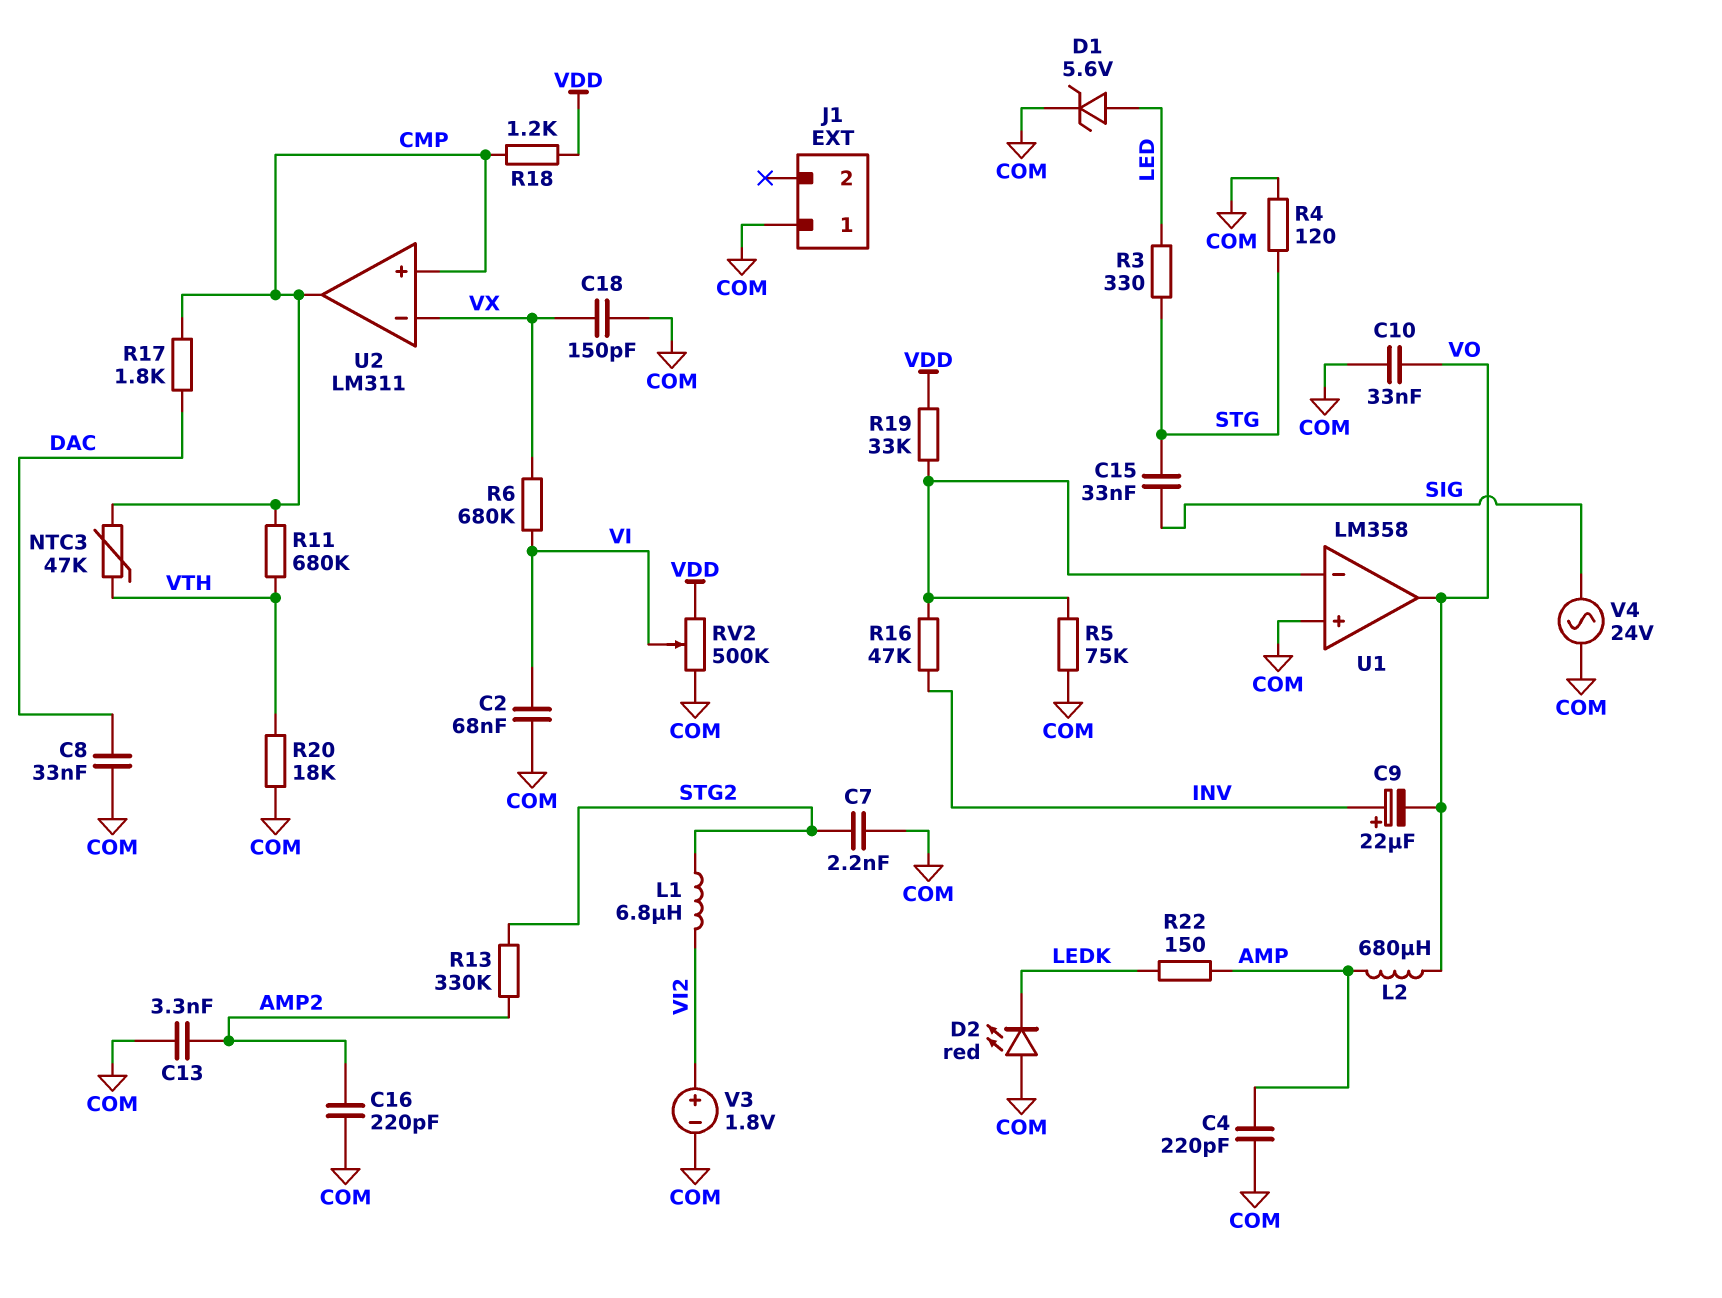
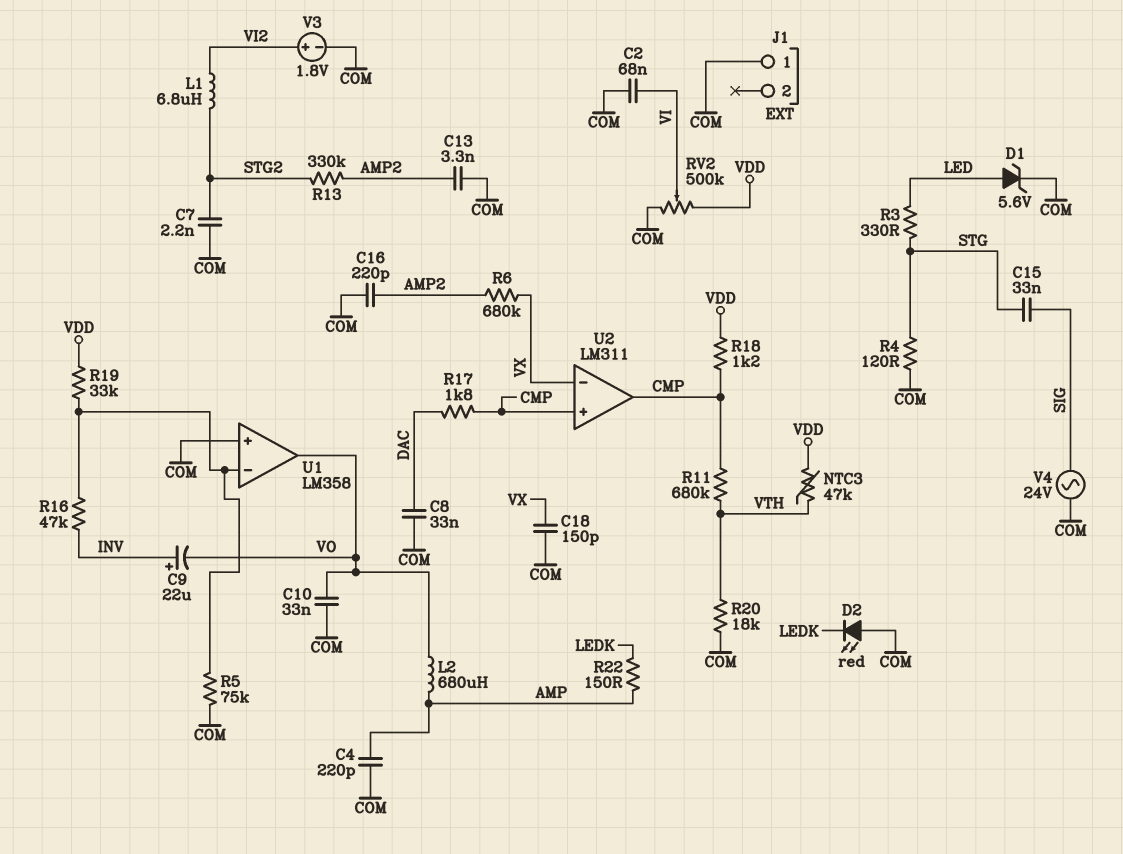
NTC3: 47k (CMP, VTH) -> 47k (VDD, VTH)
R6: 680k (VI, VX) -> 680k (AMP2, VX)

